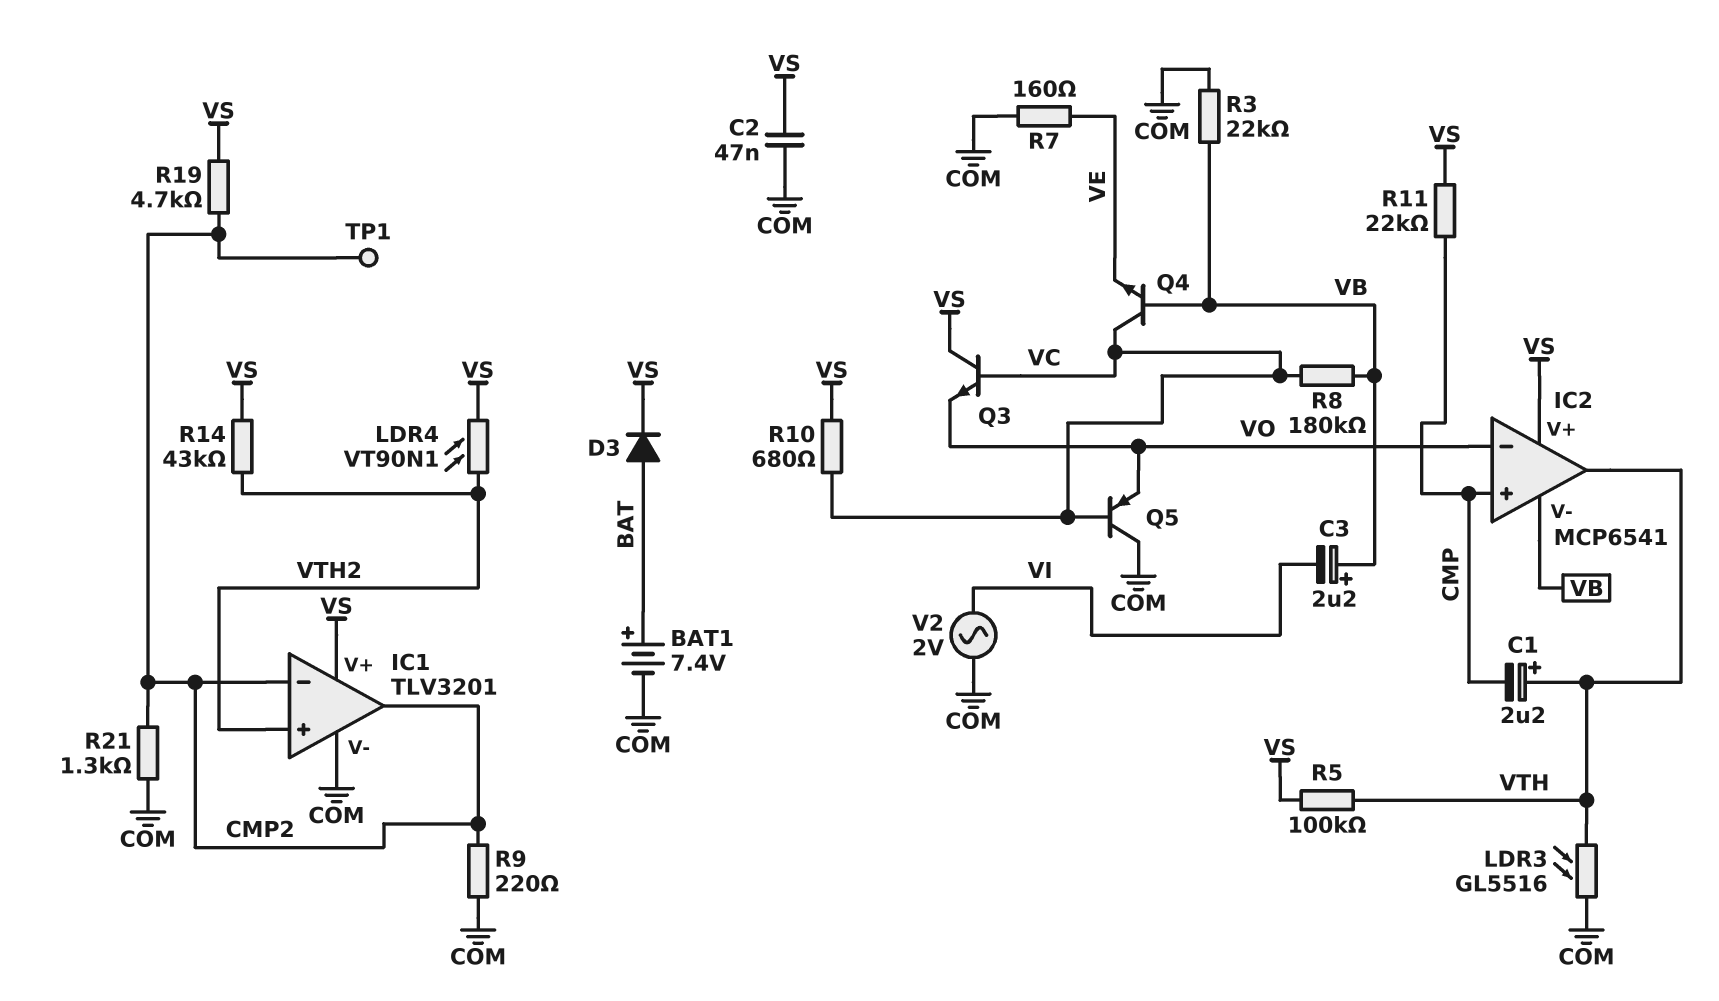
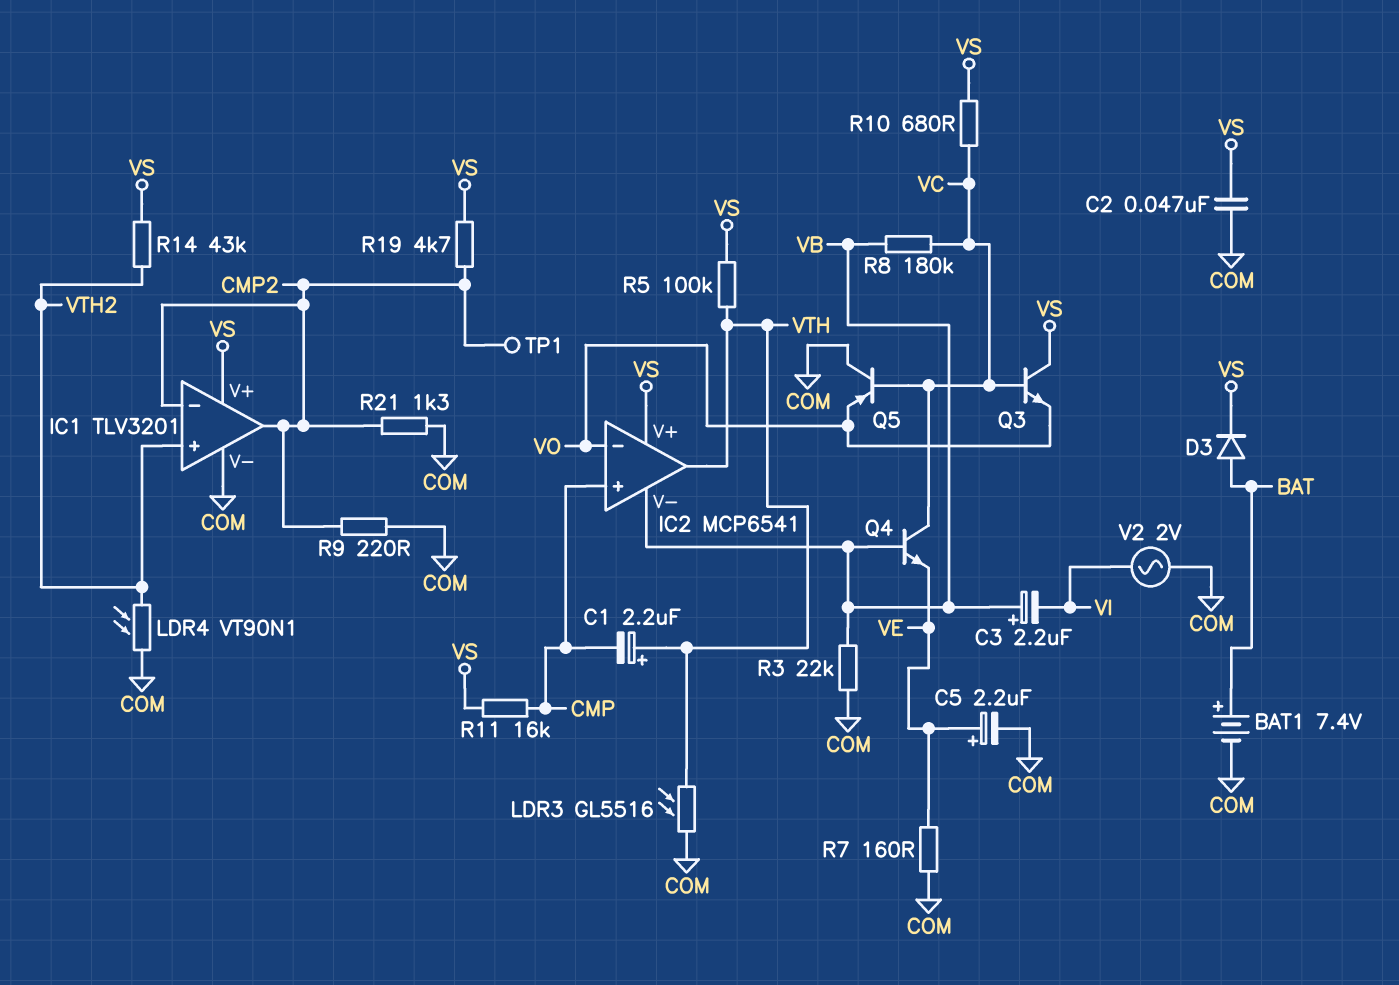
C5: none -> 2.2uF (plus VE, minus COM)
LDR4: VT90N1 (VS, VTH2) -> VT90N1 (COM, VTH2)
R11: 22k (CMP, VS) -> 16k (CMP, VS)

